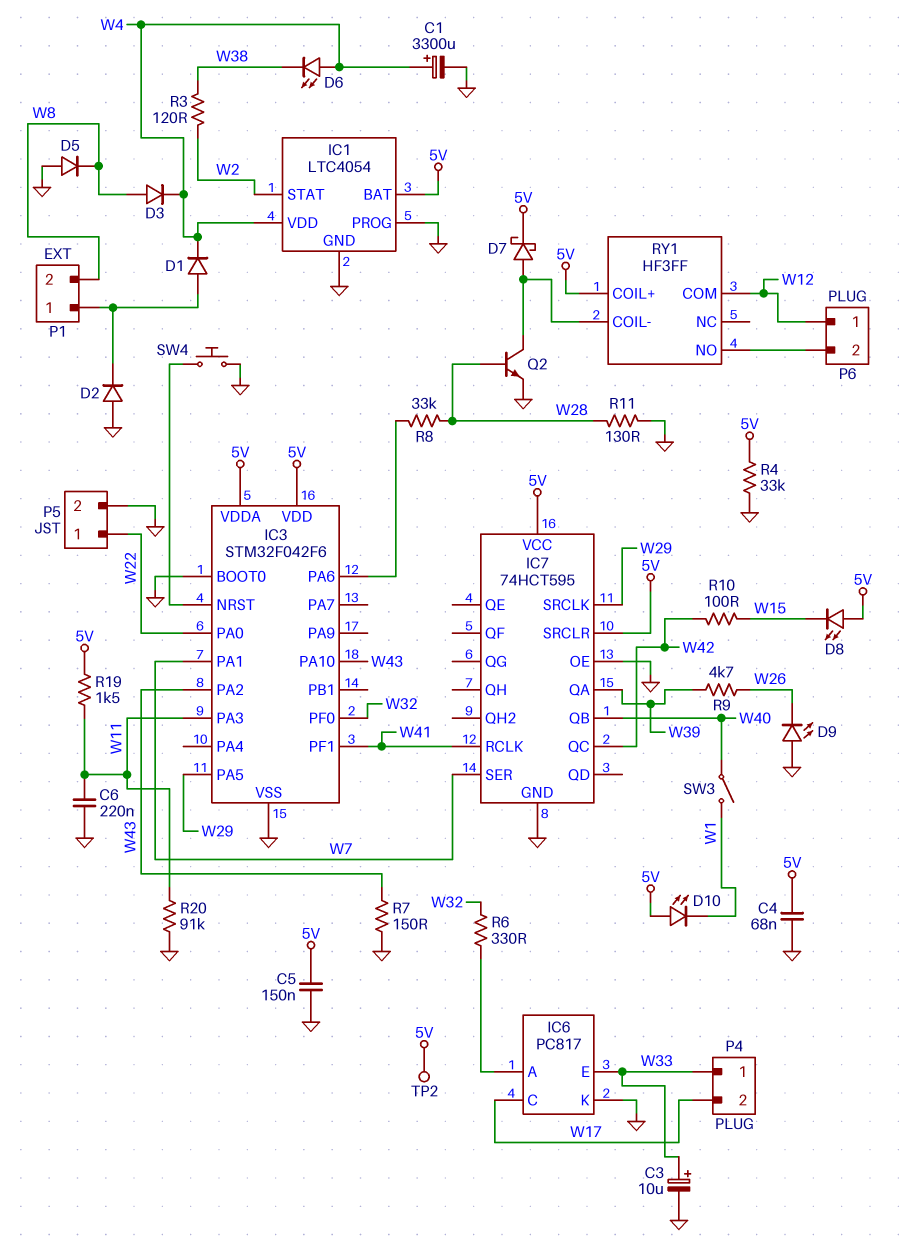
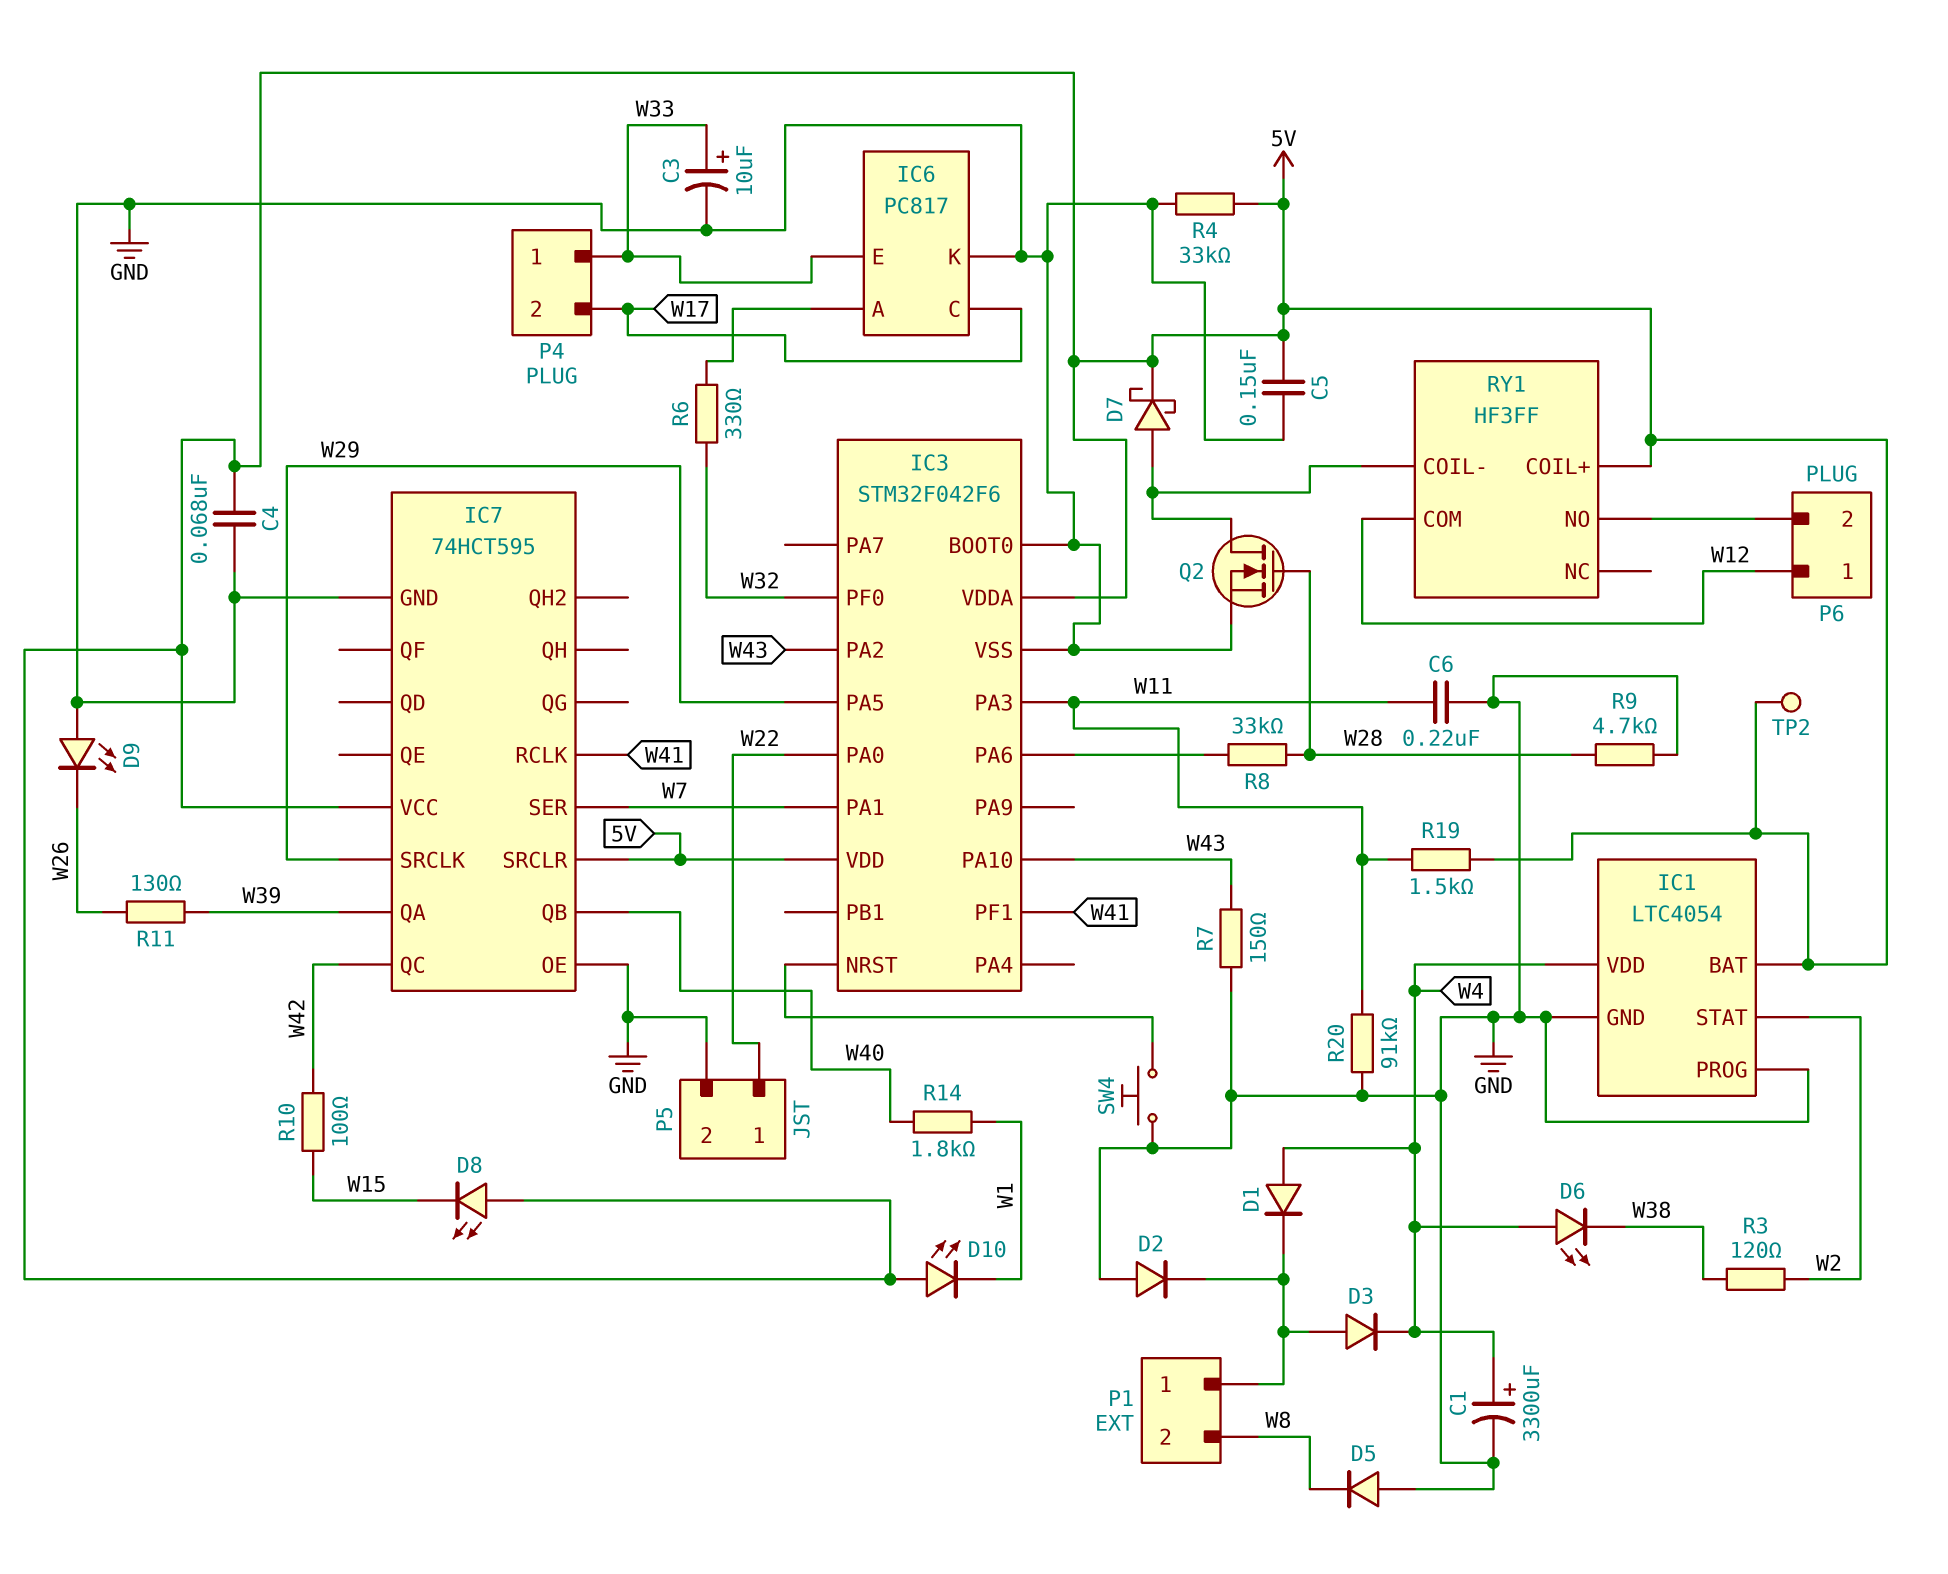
D1: diode (A P1/1, K W4) -> diode (A W4, K P1/1)
D3: diode (A W8, K W4) -> diode (A P1/1, K W4)
Q2: NPN (B W28, C RY1/COIL-, E GND) -> NMOS (G W28, D RY1/COIL-, S GND)
R9: 4.7k (W26, W39) -> 4.7k (GND, W28)
R11: 130 (GND, W28) -> 130 (W26, W39)
R14: none -> 1.8k (W1, W40)
SW3: switch (W1, W40) -> none

